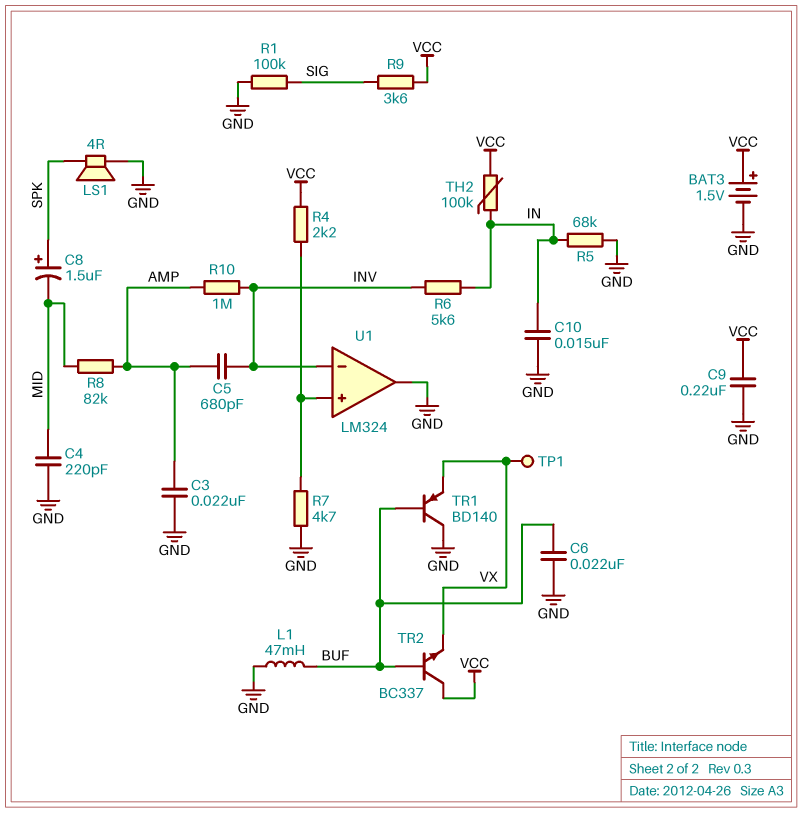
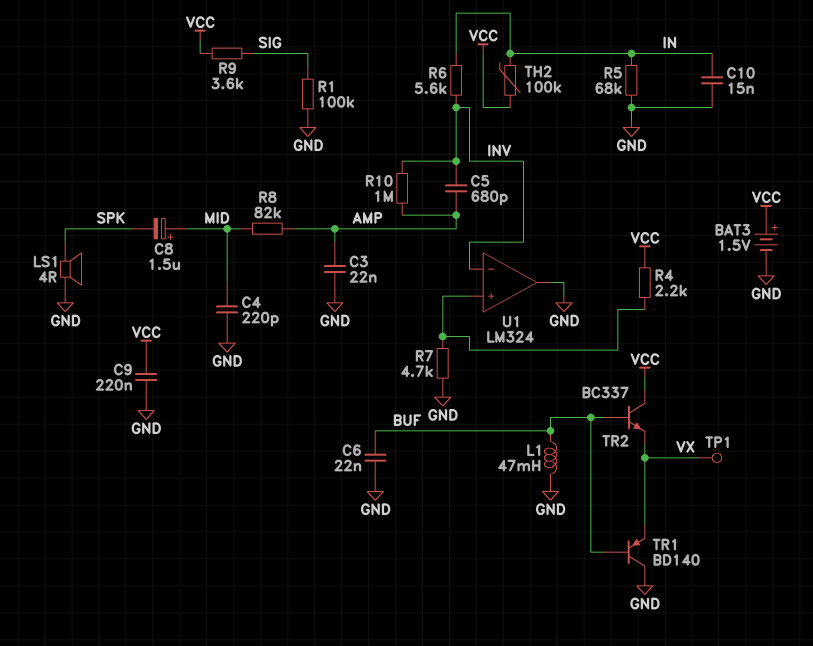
C8: 1.5uF (plus SPK, minus MID) -> 1.5uF (plus MID, minus SPK)

